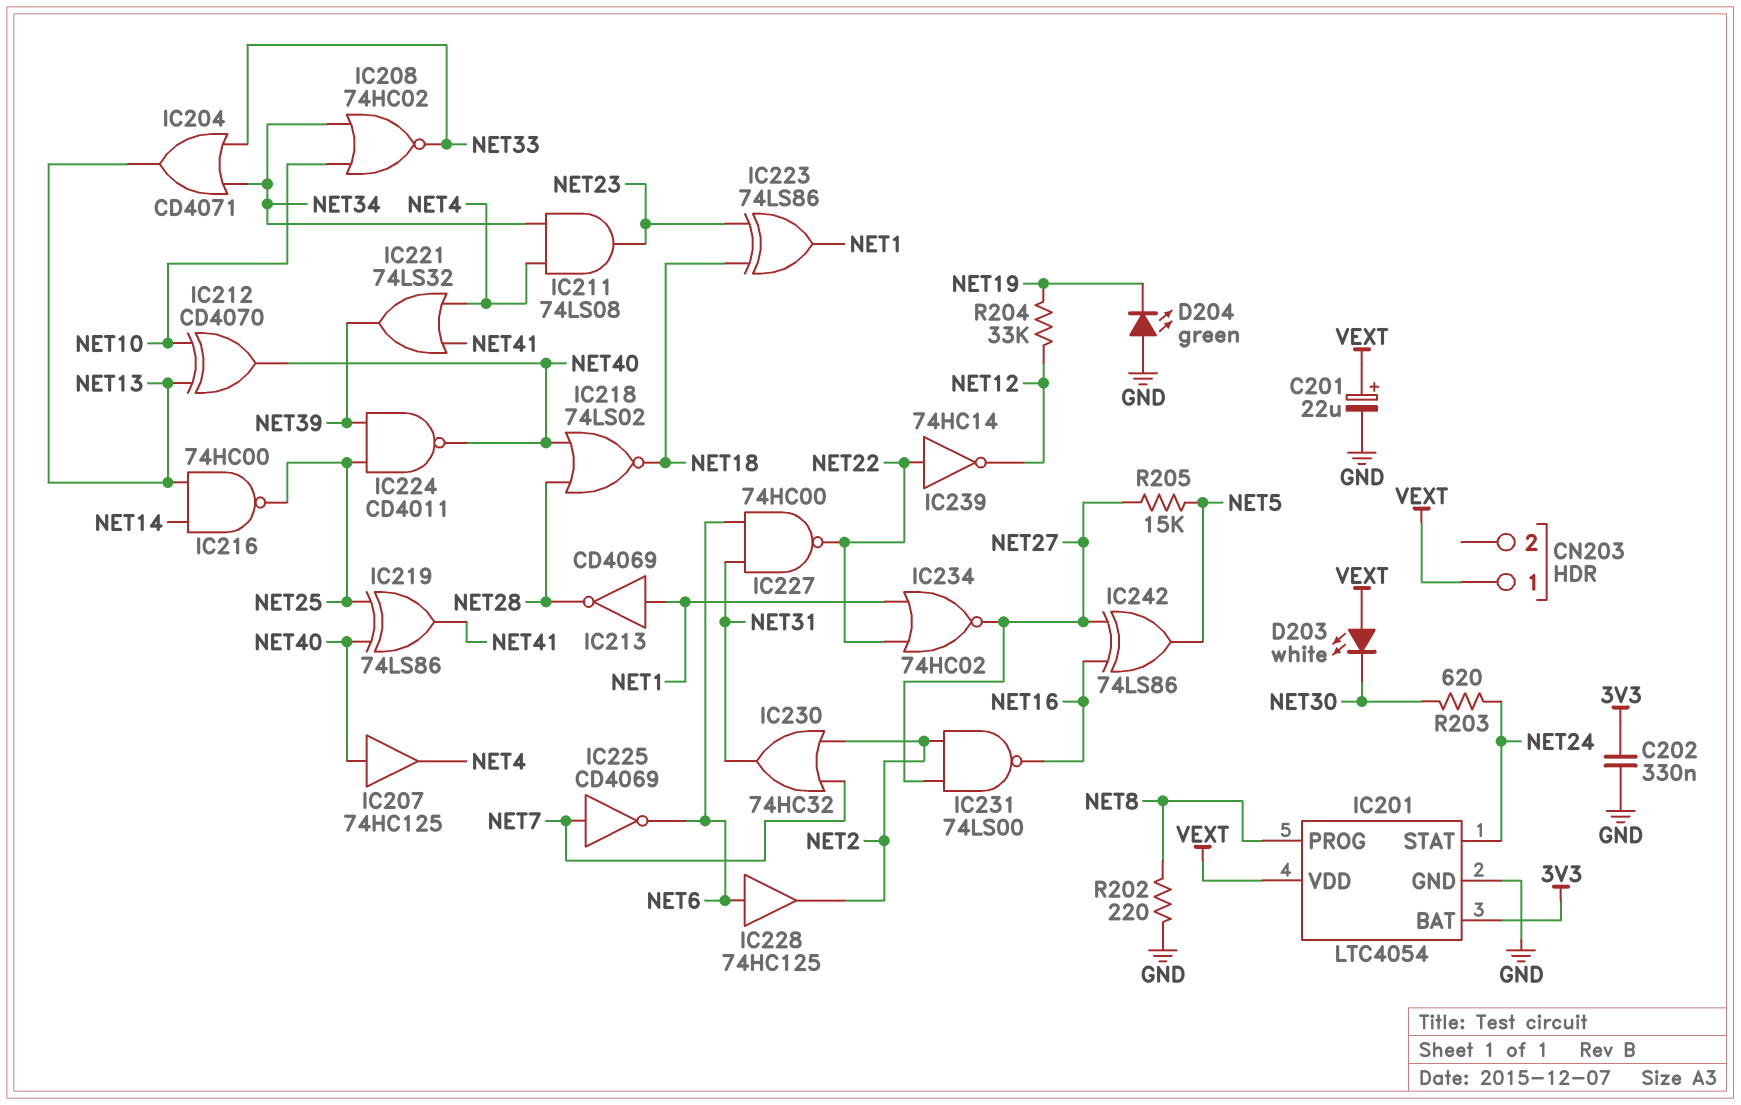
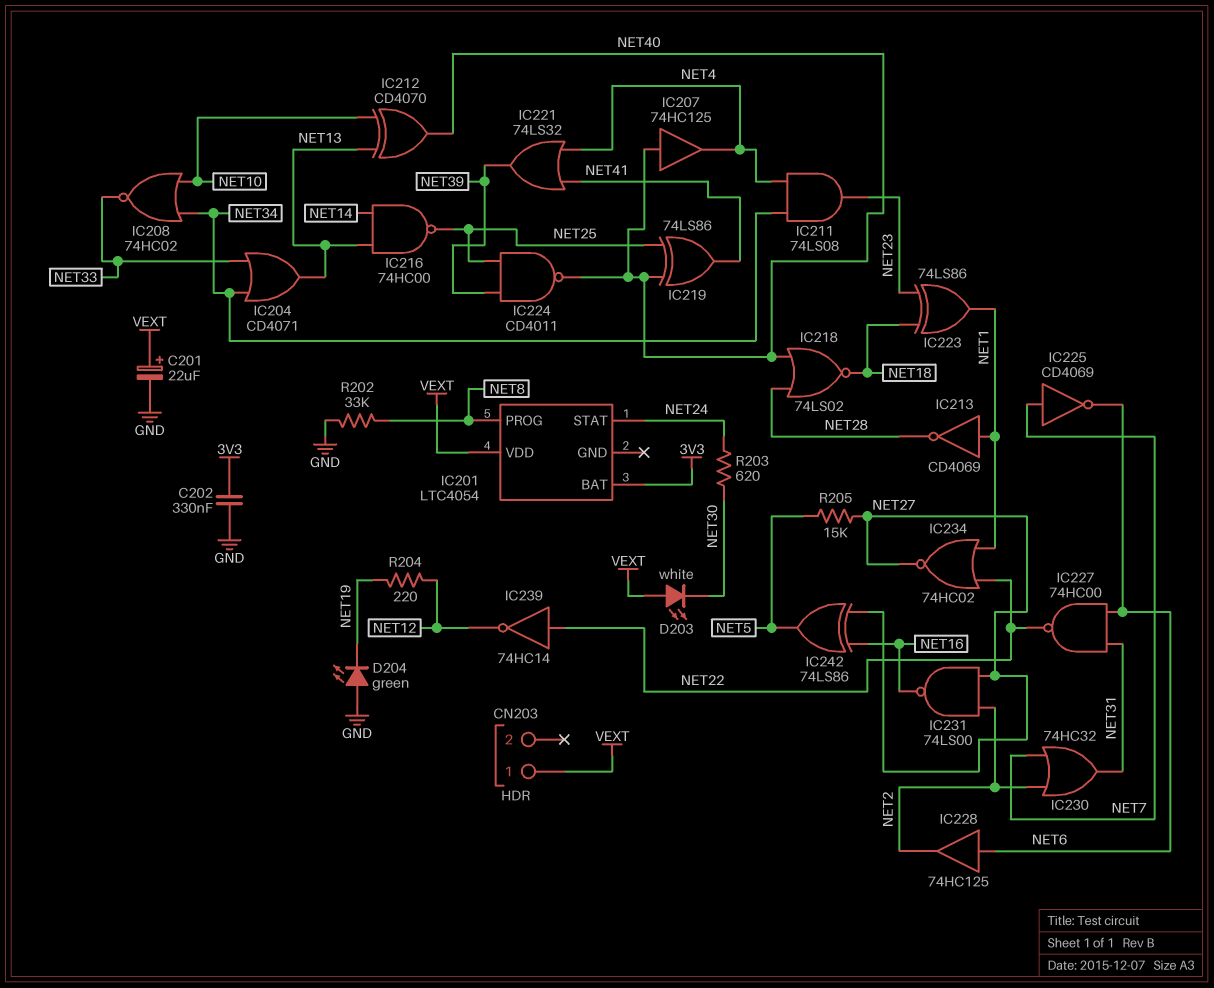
IC201 pin GND: GND -> none
R202: 220 (GND, NET8) -> 33k (GND, NET8)
R204: 33k (NET12, NET19) -> 220 (NET12, NET19)

